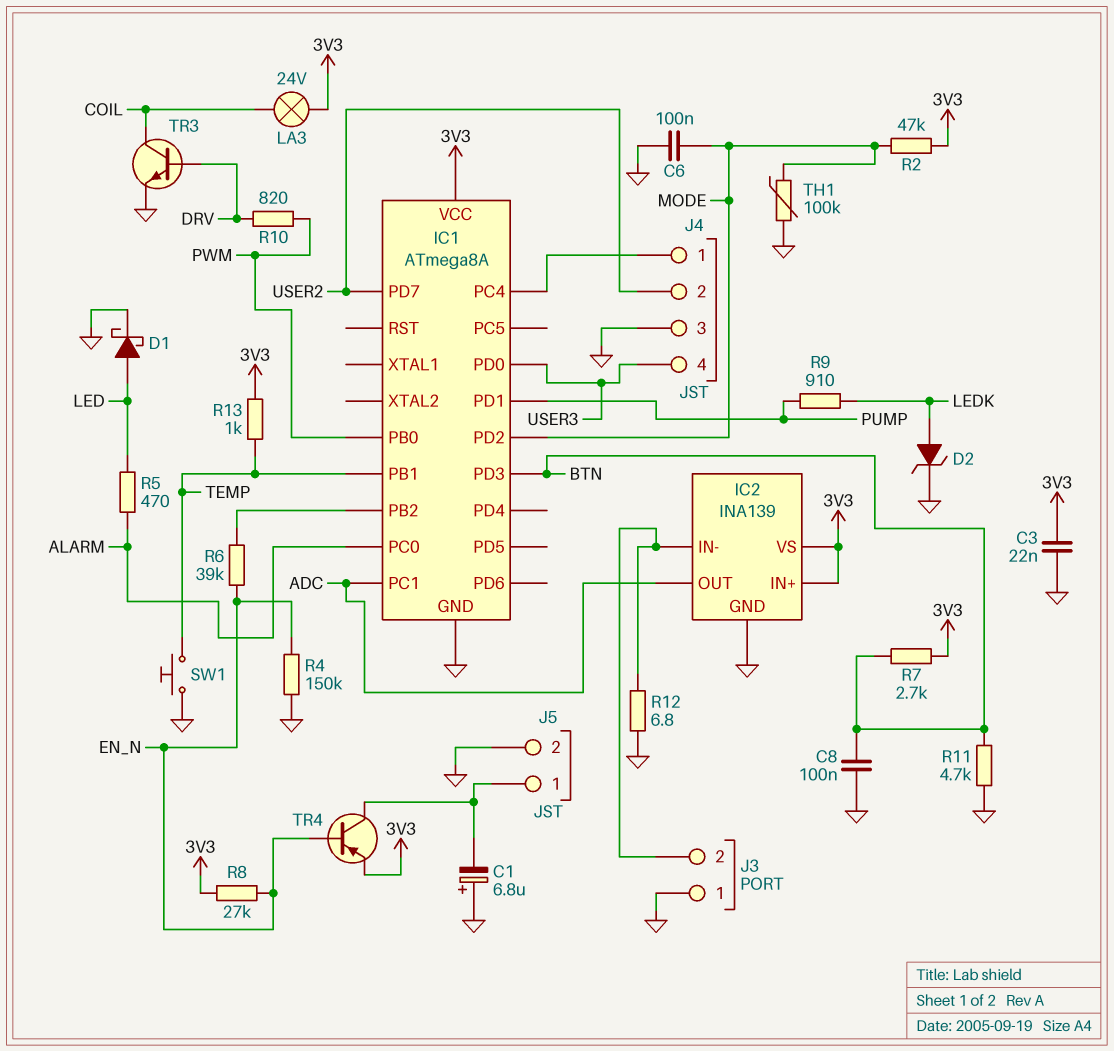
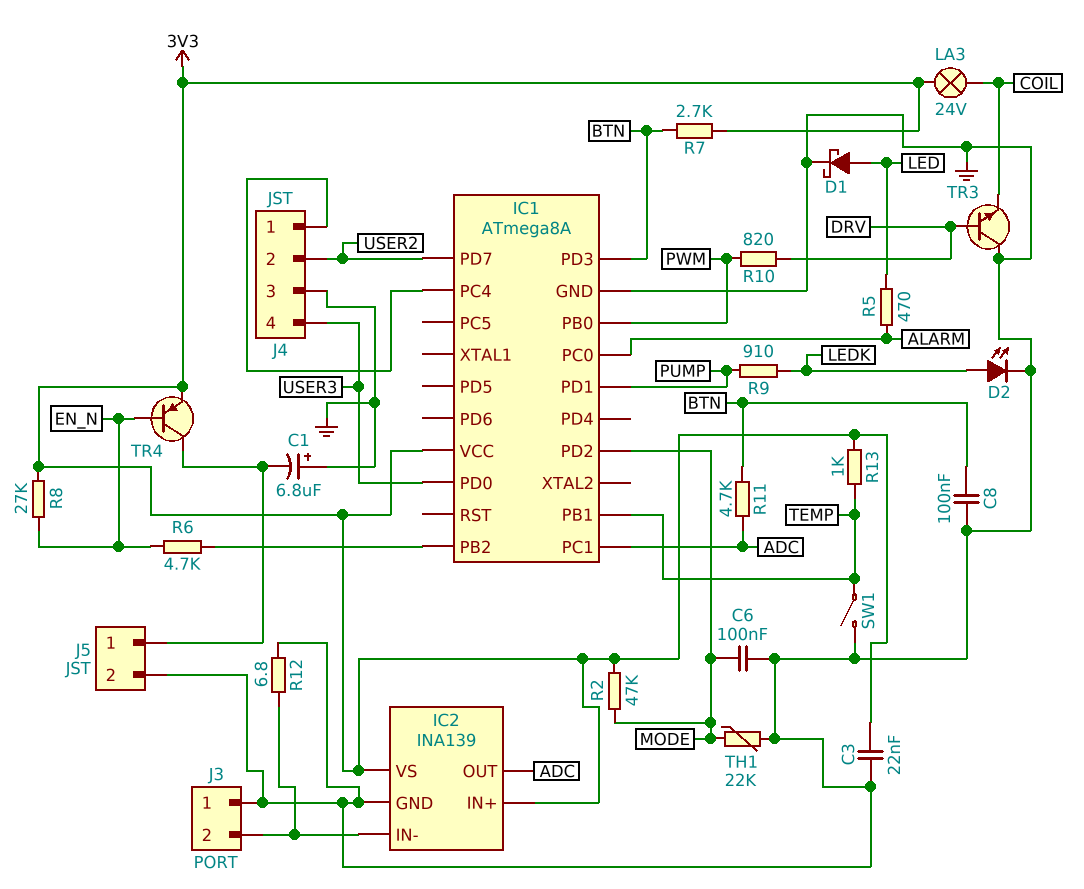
D2: zener (A LEDK, K GND) -> LED (A LEDK, K GND)
R4: 150k (EN_N, GND) -> none
R6: 39k (EN_N, IC1/PB2) -> 4.7k (EN_N, IC1/PB2)
R11: 4.7k (BTN, GND) -> 4.7k (ADC, BTN)
SW1: button (GND, TEMP) -> switch (GND, TEMP)
TH1: 100k (GND, MODE) -> 22k (GND, MODE)
TR3: NPN (B DRV, C COIL, E GND) -> NPN (B DRV, C GND, E COIL)

